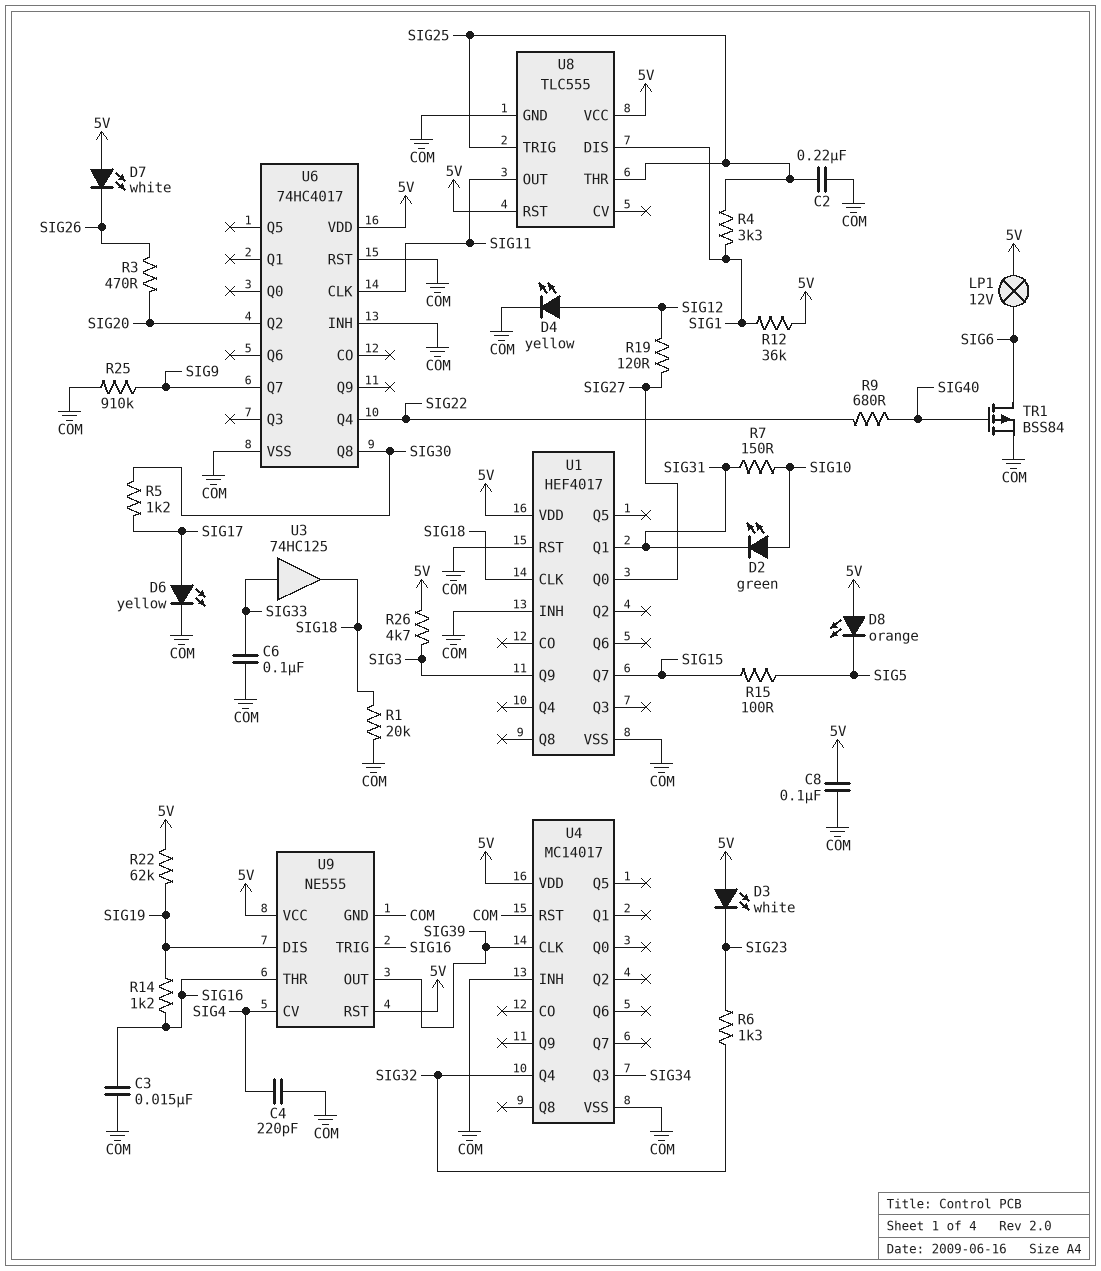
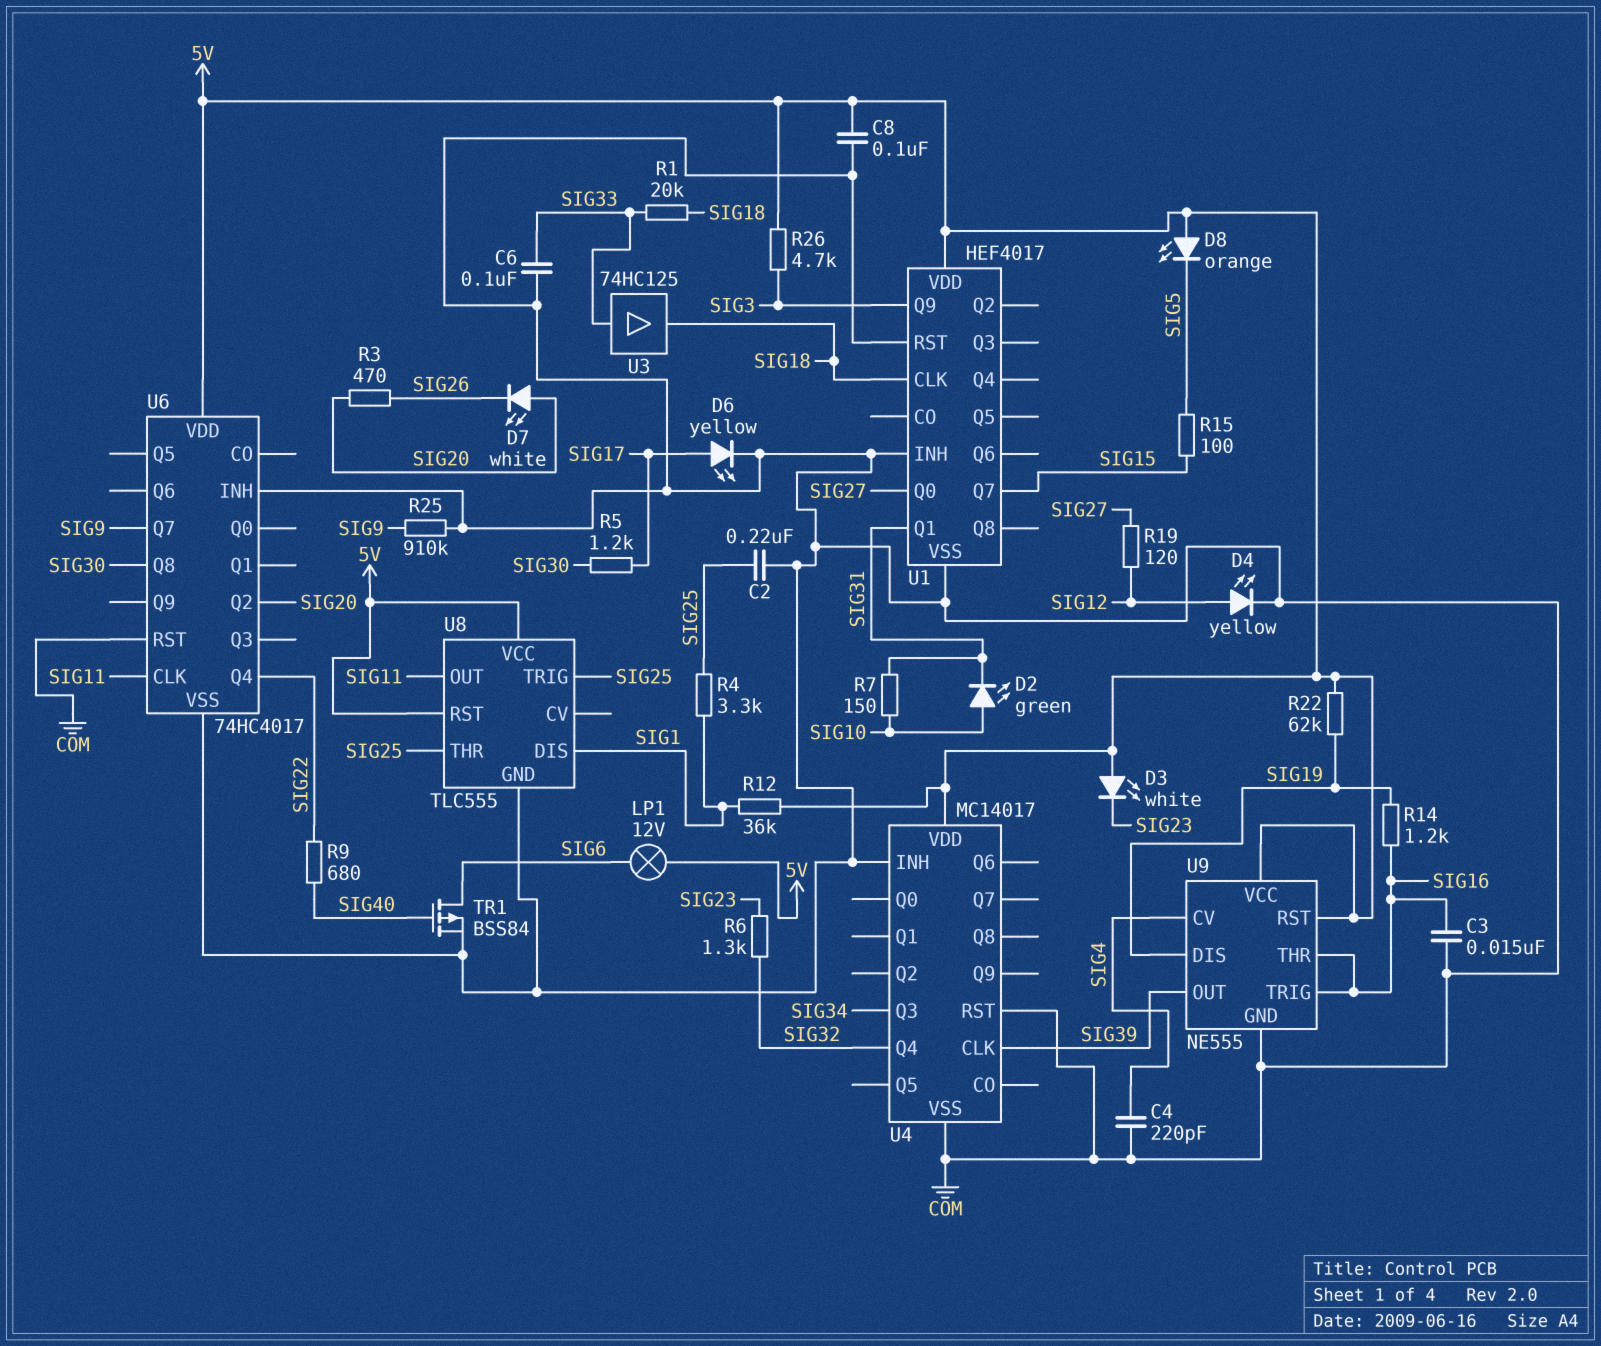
D7: LED white (A 5V, K SIG26) -> LED white (A SIG20, K SIG26)
R1: 20k (COM, SIG18) -> 20k (SIG18, SIG33)

